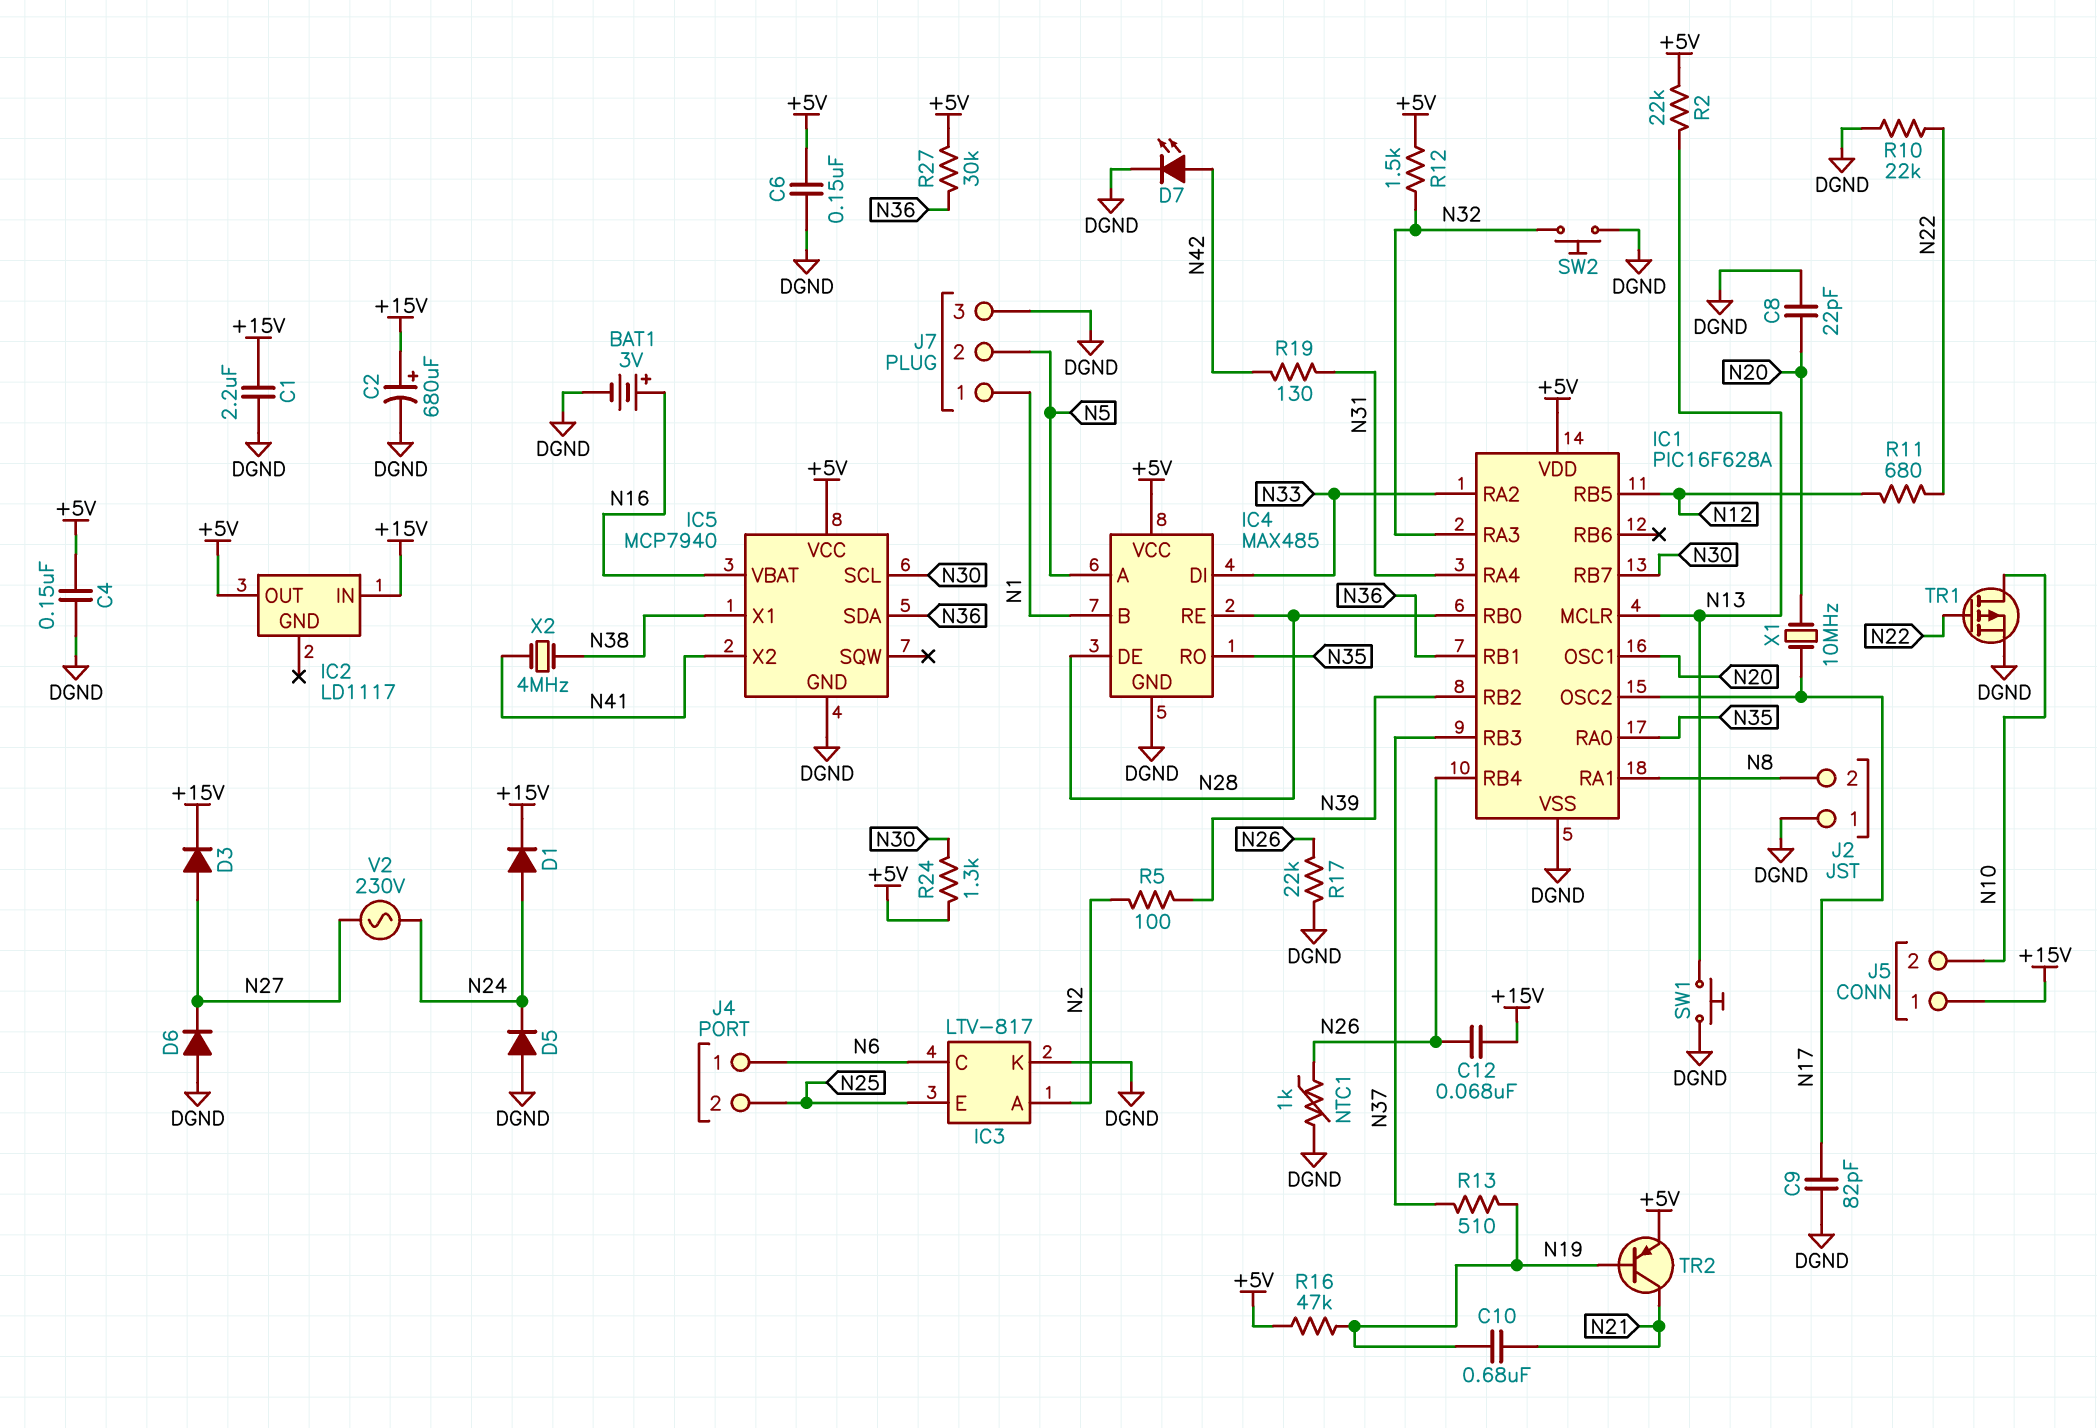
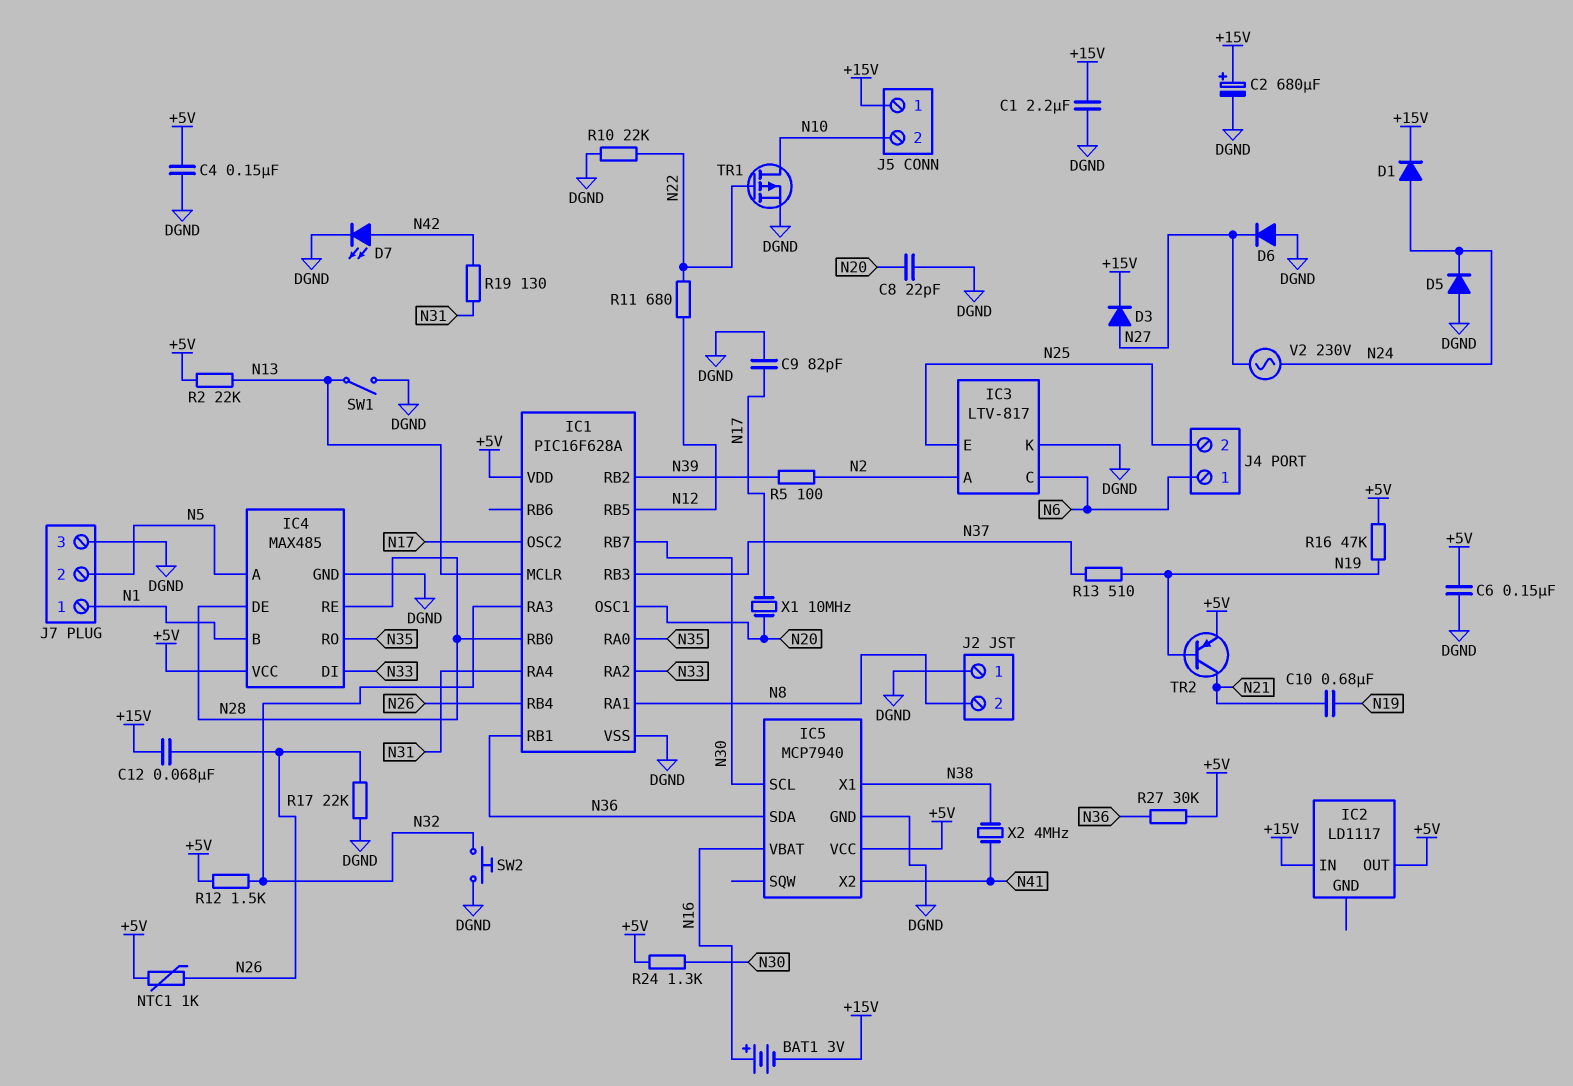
BAT1: 3V (plus N16, minus DGND) -> 3V (plus N16, minus +15V)
NTC1: 1k (DGND, N26) -> 1k (+5V, N26)
SW1: button (DGND, N13) -> switch (DGND, N13)

